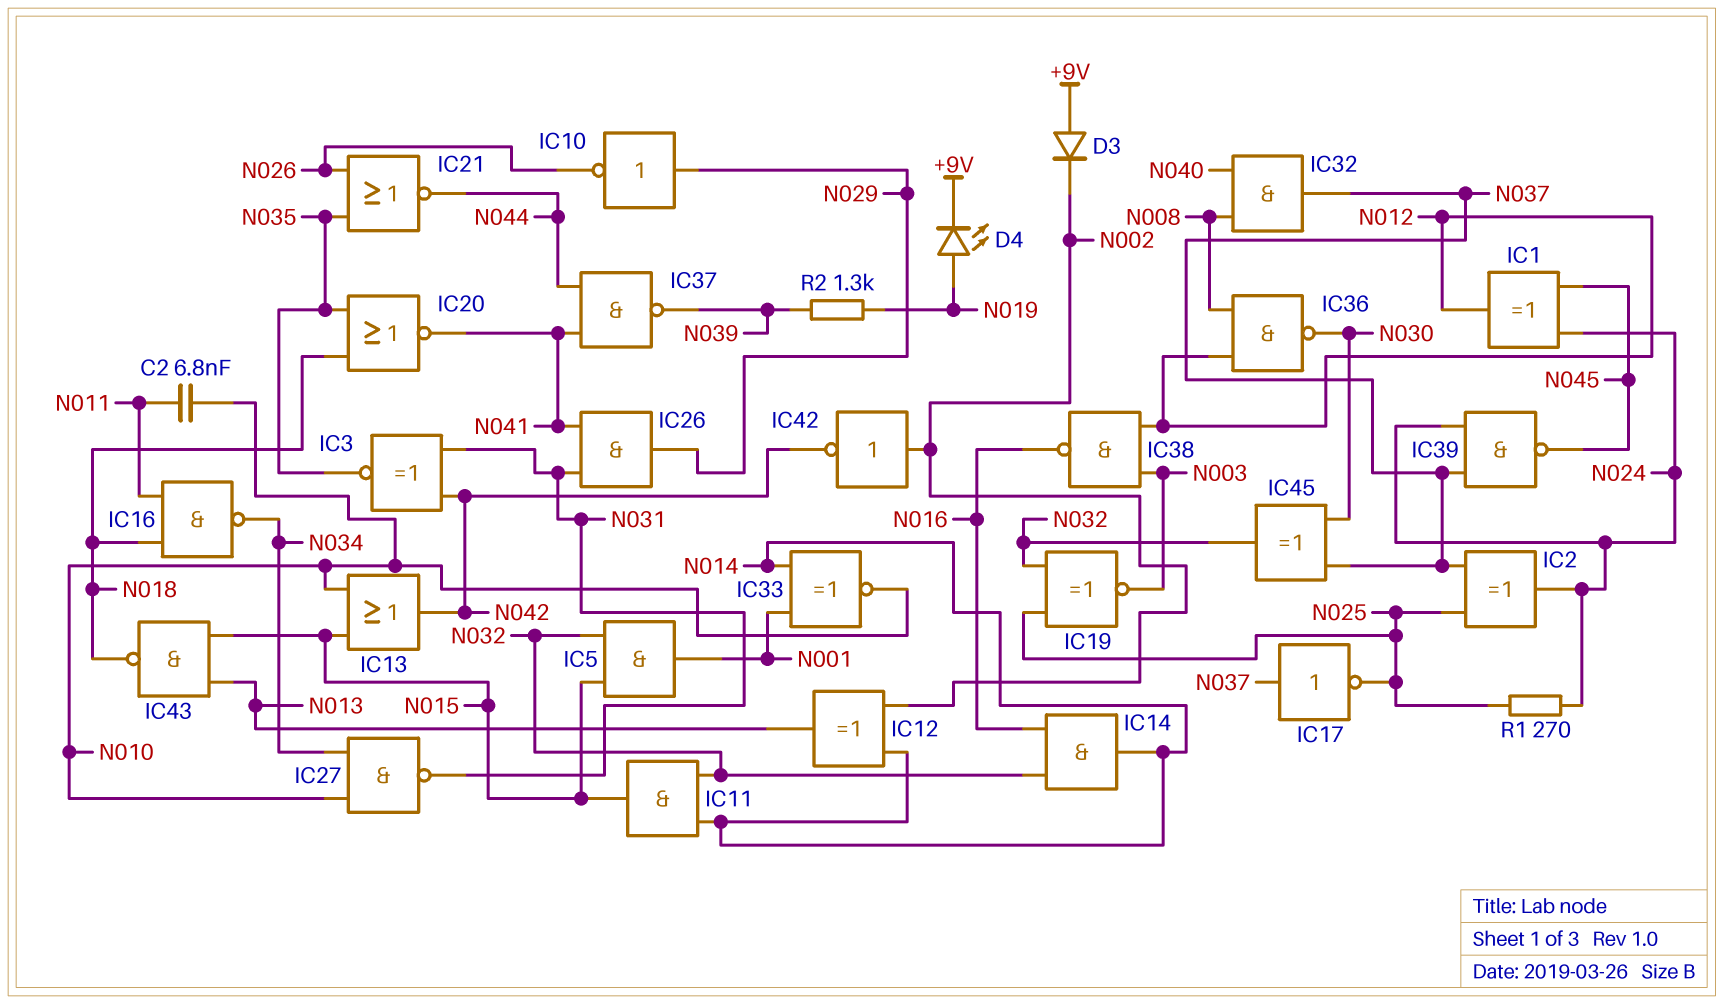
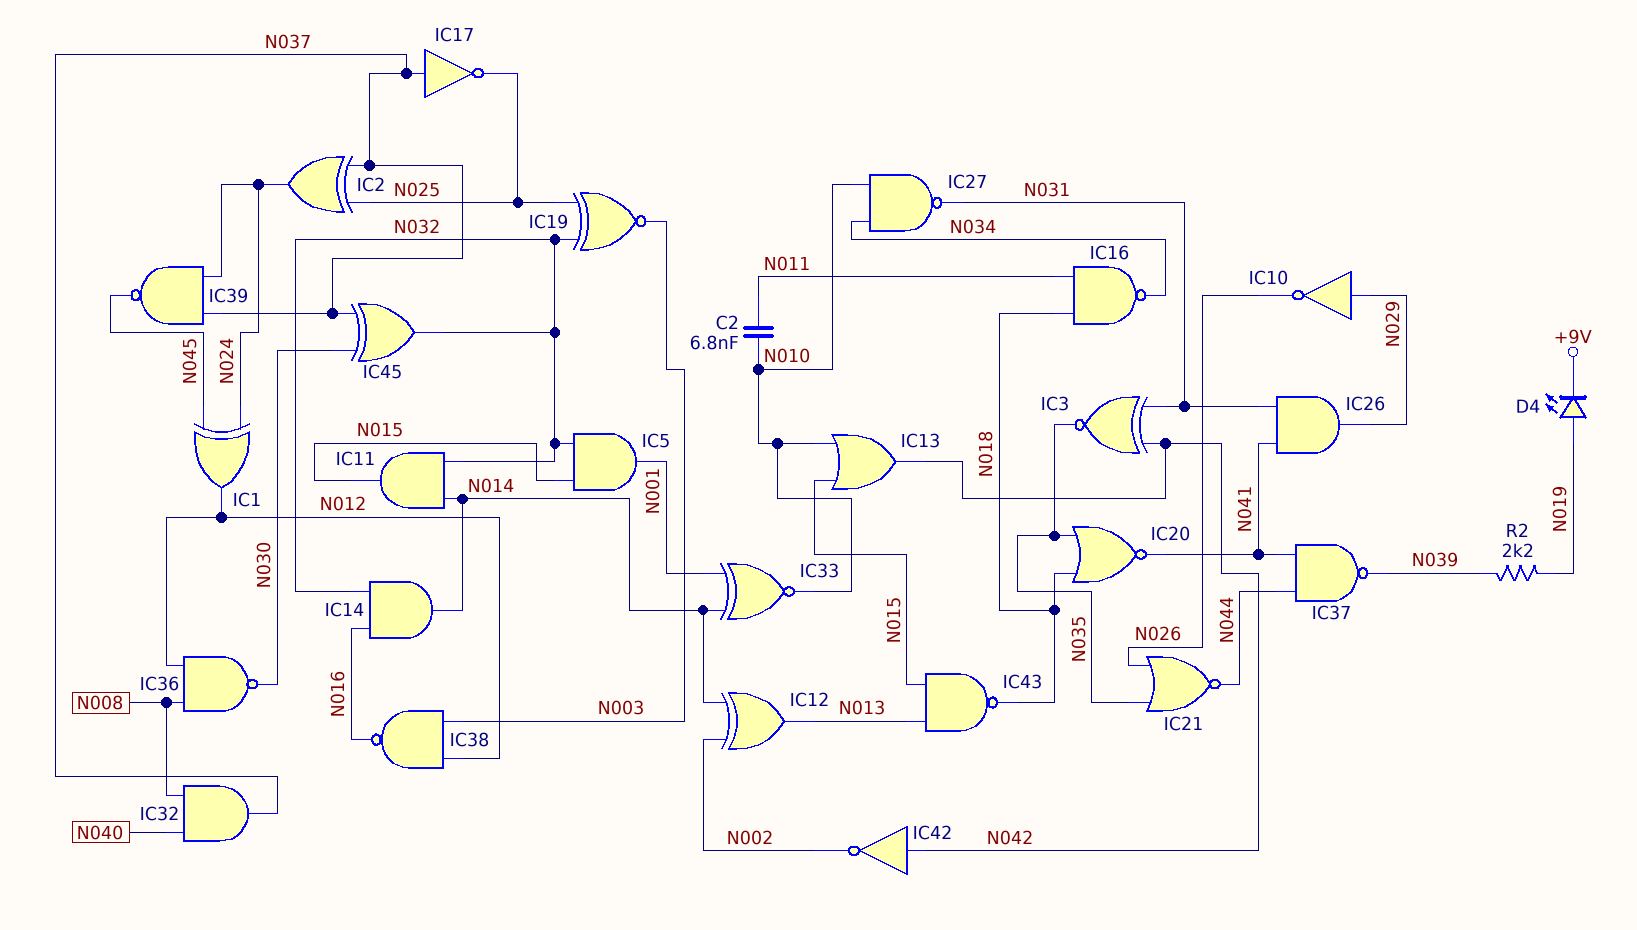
D3: diode (A +9V, K N002) -> none
IC42: NOT (in N002, out N042) -> NOT (in N042, out N002)
R1: 270 (N024, N025) -> none
R2: 1.3k (N019, N039) -> 2.2k (N019, N039)

